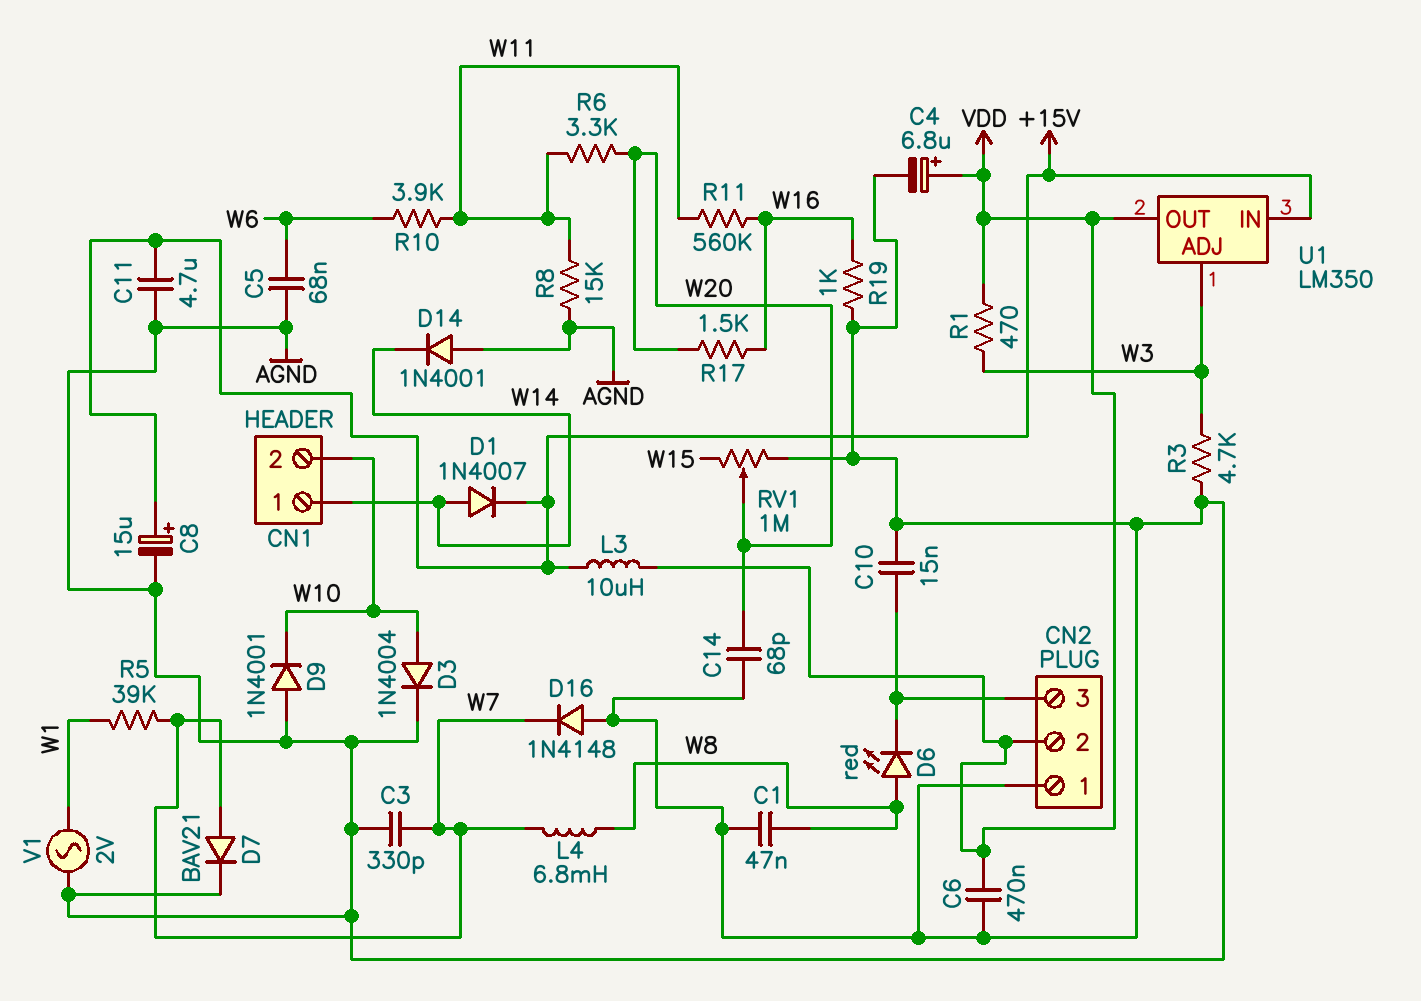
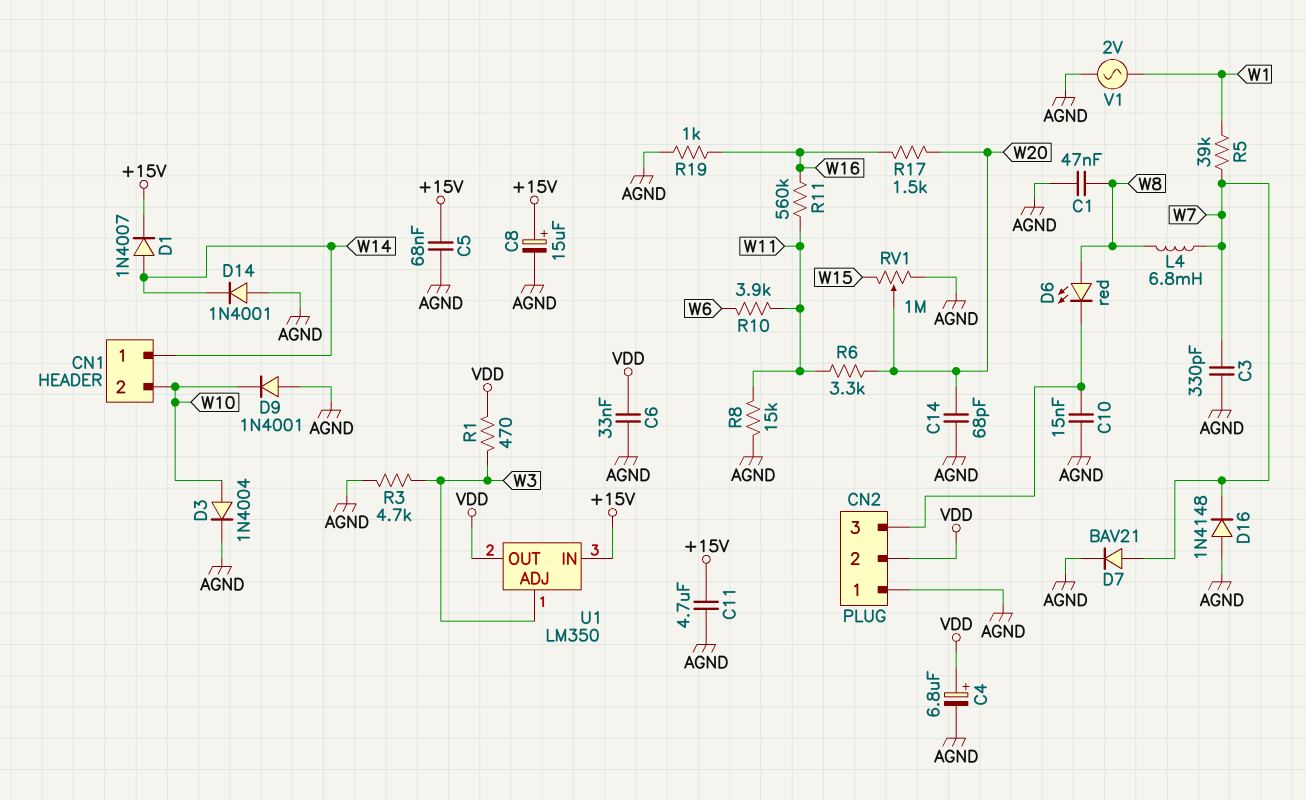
C5: 68nF (AGND, W6) -> 68nF (+15V, AGND)
C6: 470nF (AGND, VDD) -> 33nF (AGND, VDD)
L3: 10uH (+15V, VDD) -> none

